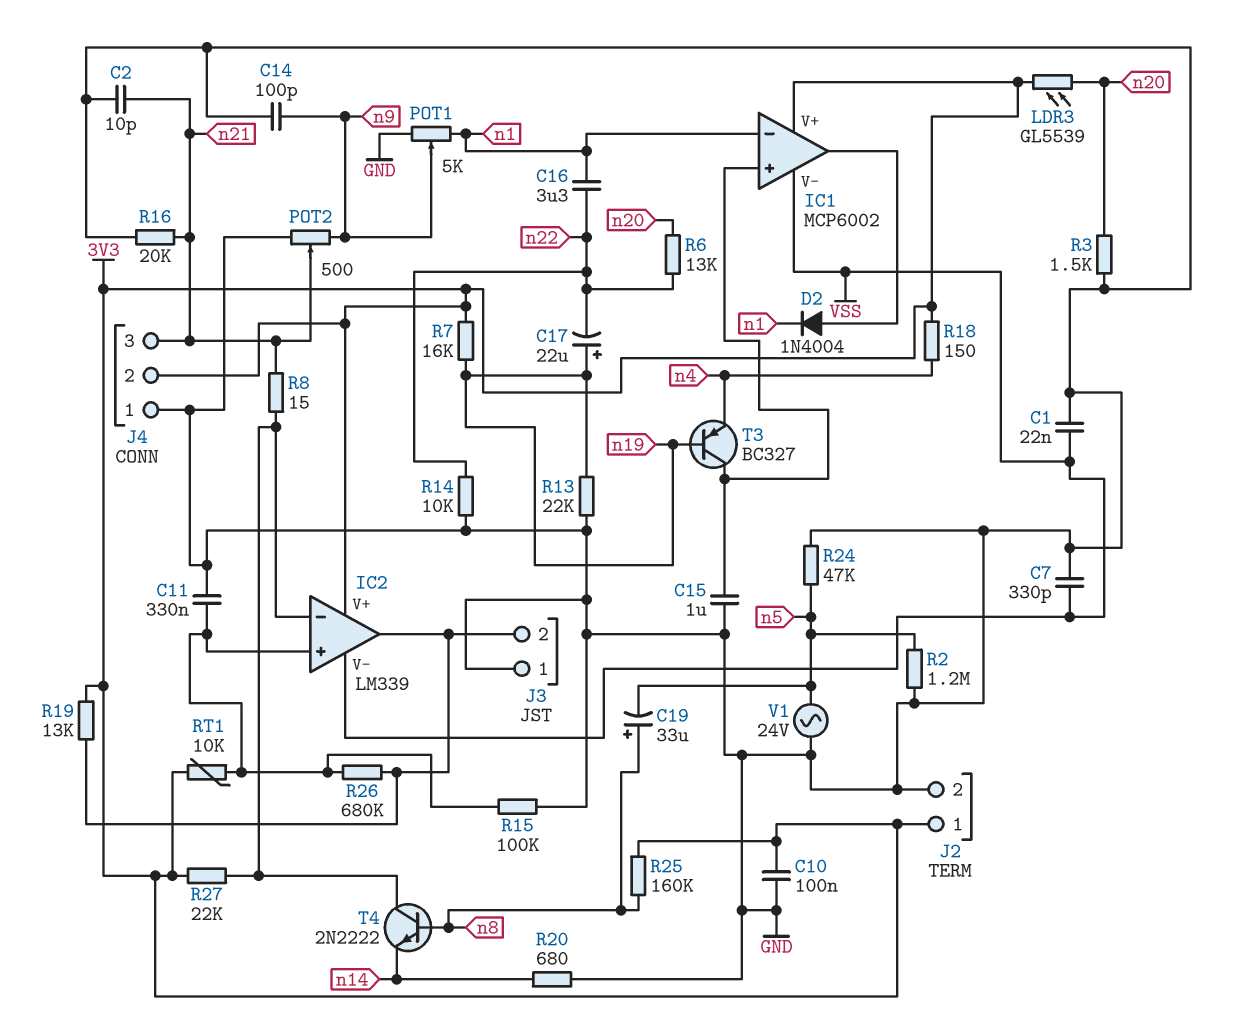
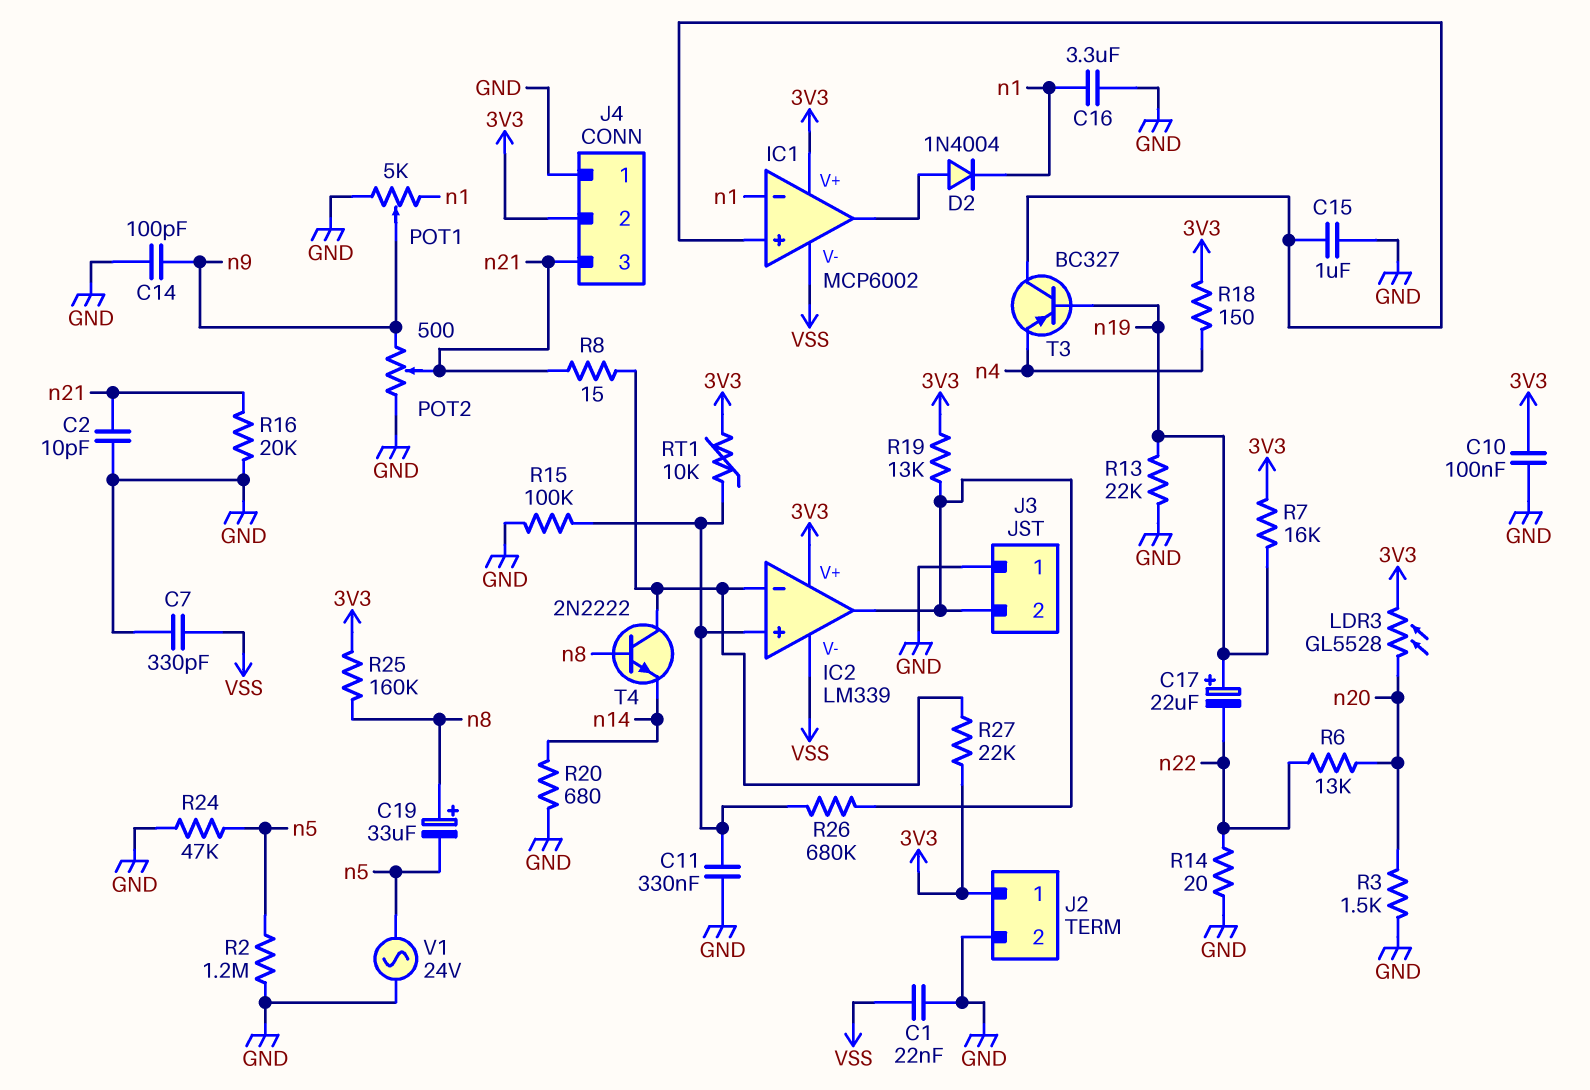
C16: 3.3uF (n1, n22) -> 3.3uF (GND, n1)
LDR3: GL5539 (3V3, n20) -> GL5528 (3V3, n20)
R14: 10k (GND, n22) -> 20 (GND, n22)

